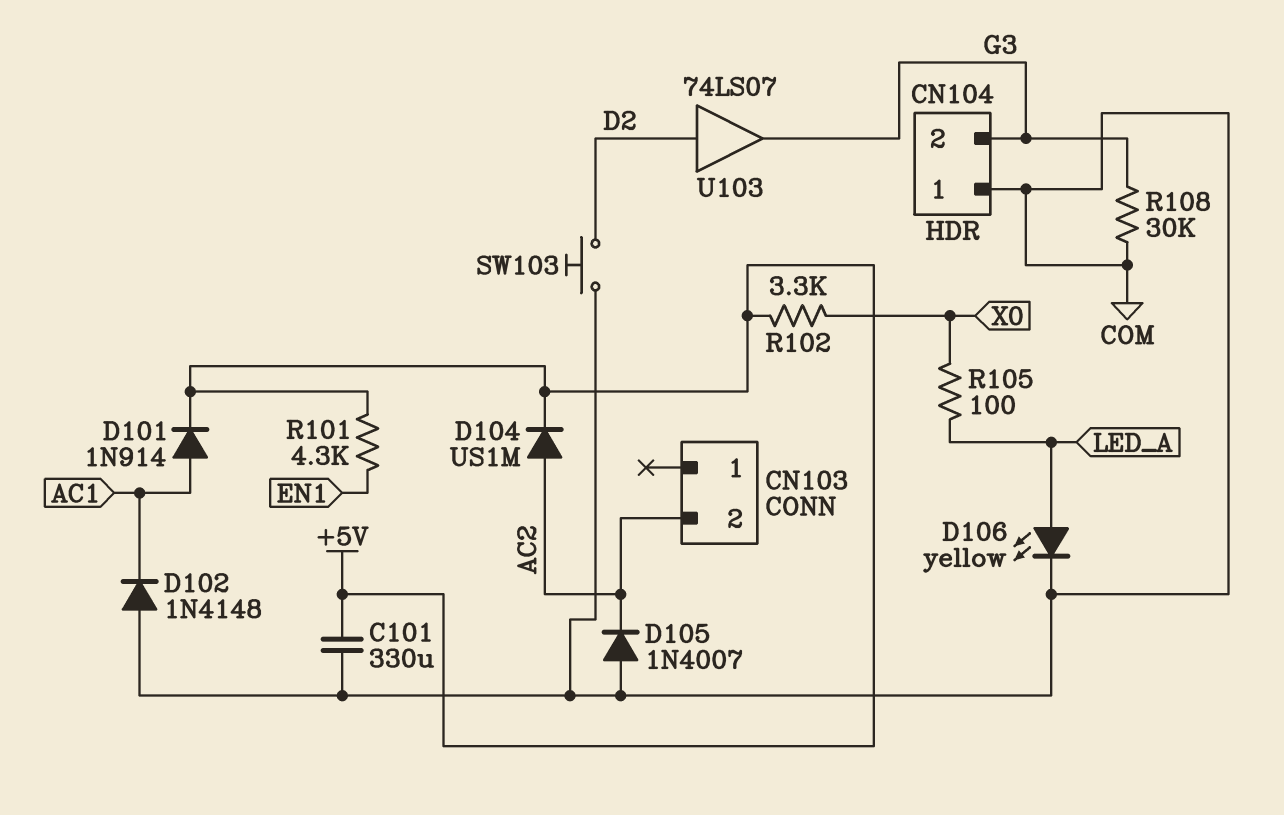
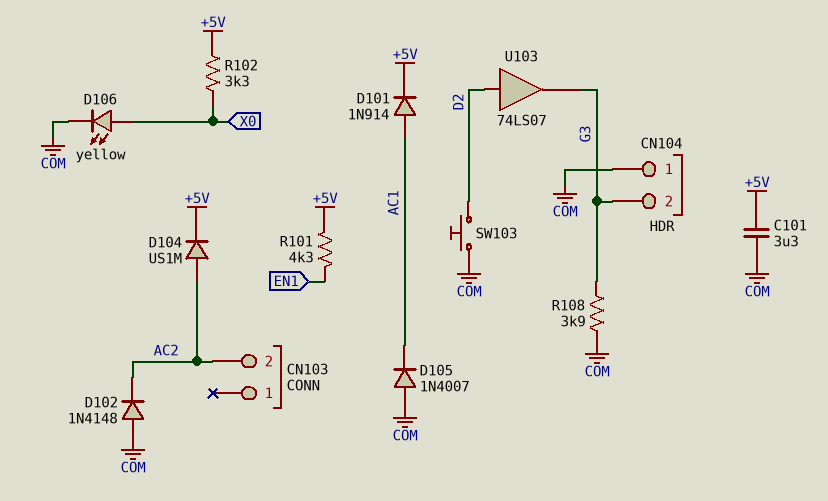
C101: 330uF (+5V, COM) -> 3.3uF (+5V, COM)
D102: diode 1N4148 (A COM, K AC1) -> diode 1N4148 (A COM, K AC2)
D105: diode 1N4007 (A COM, K AC2) -> diode 1N4007 (A COM, K AC1)
D106: LED yellow (A LED_A, K COM) -> LED yellow (A X0, K COM)
R105: 100 (LED_A, X0) -> none
R108: 30k (COM, G3) -> 3.9k (COM, G3)

